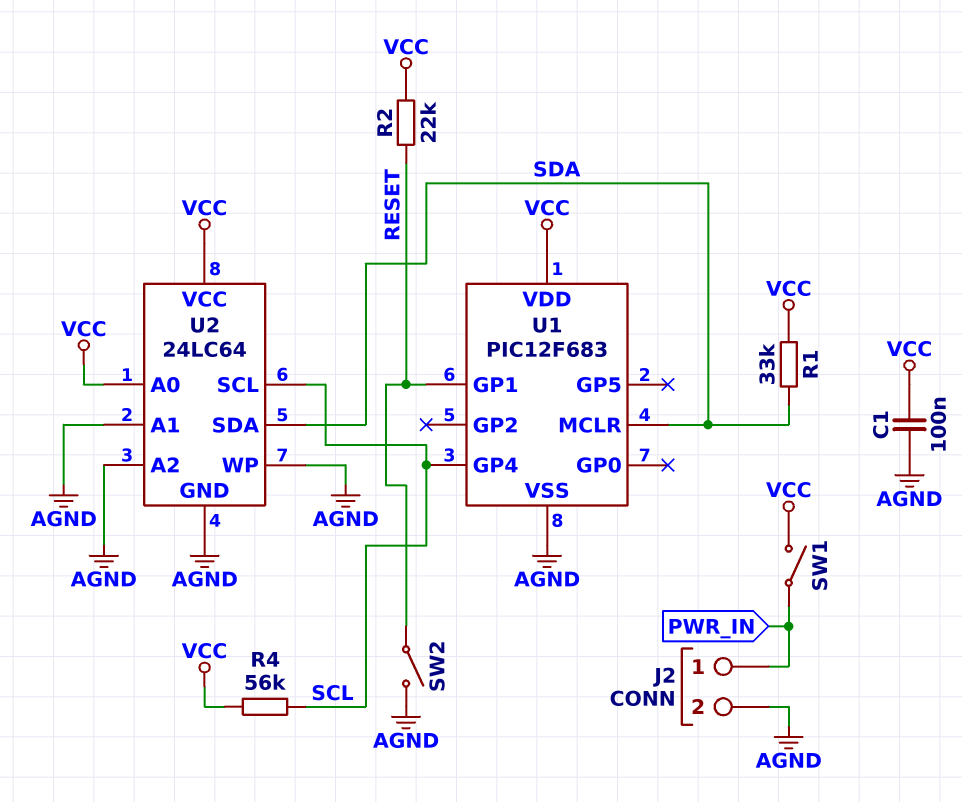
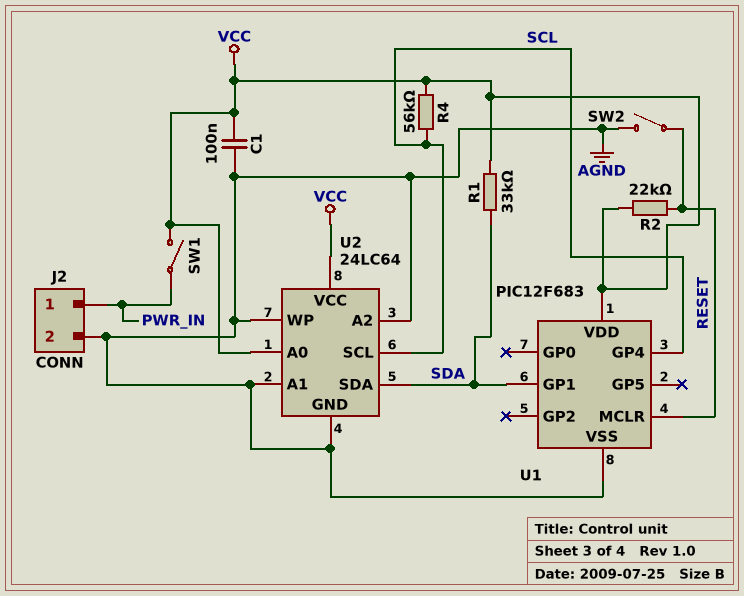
U1 pin GP1: RESET -> SDA
U1 pin MCLR: SDA -> RESET

